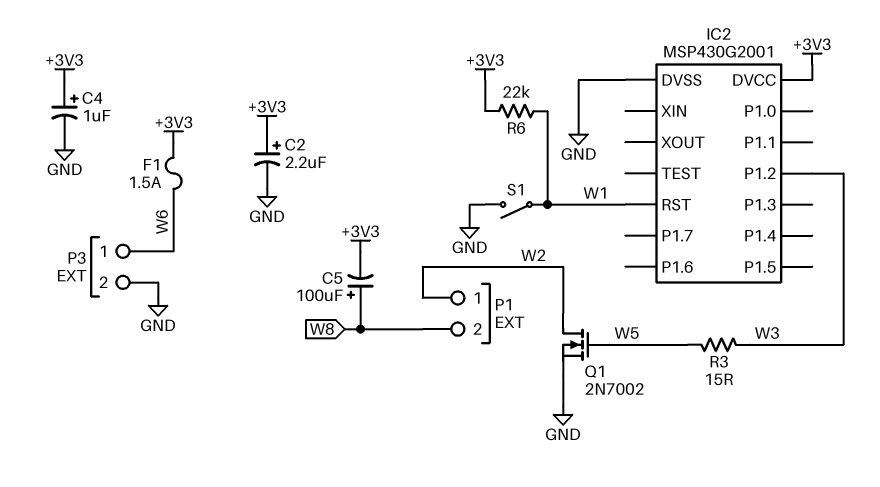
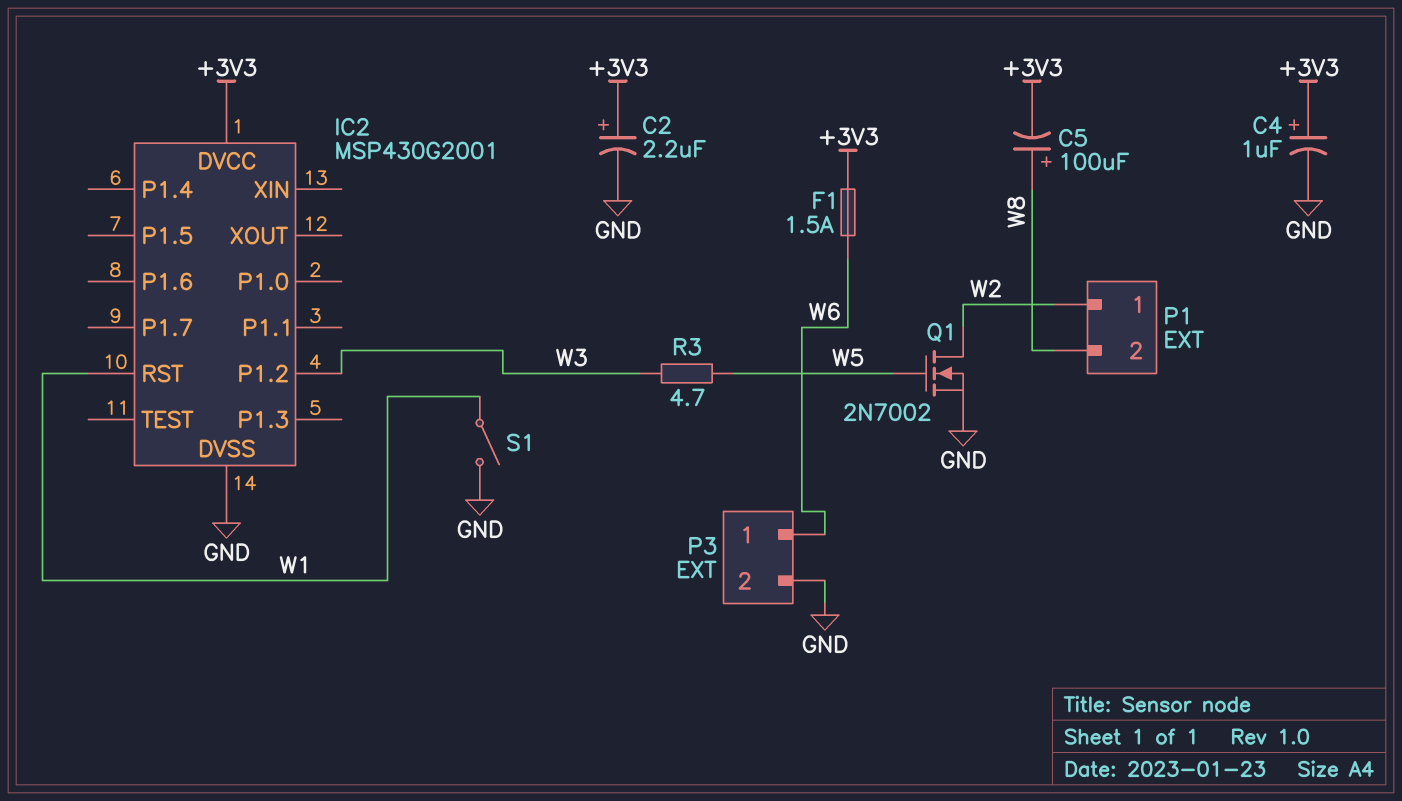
R3: 15 (W3, W5) -> 4.7 (W3, W5)
R6: 22k (+3V3, W1) -> none

